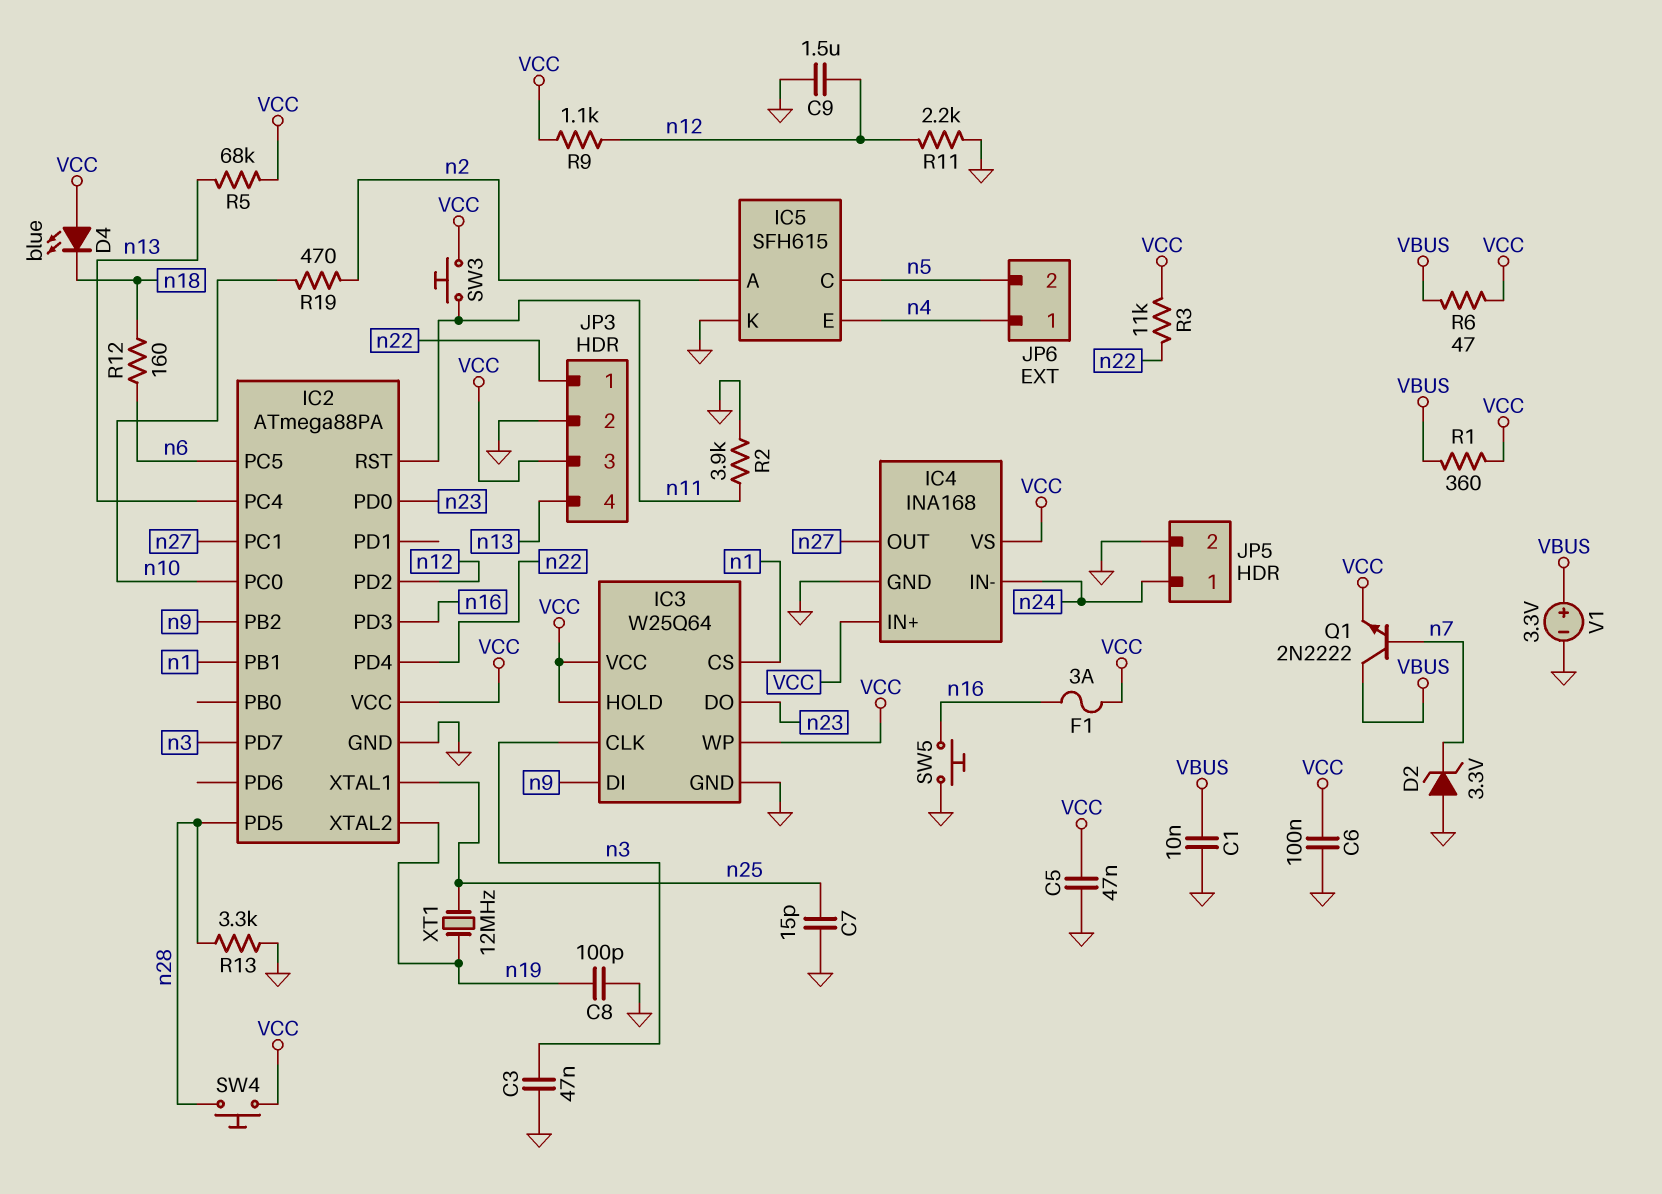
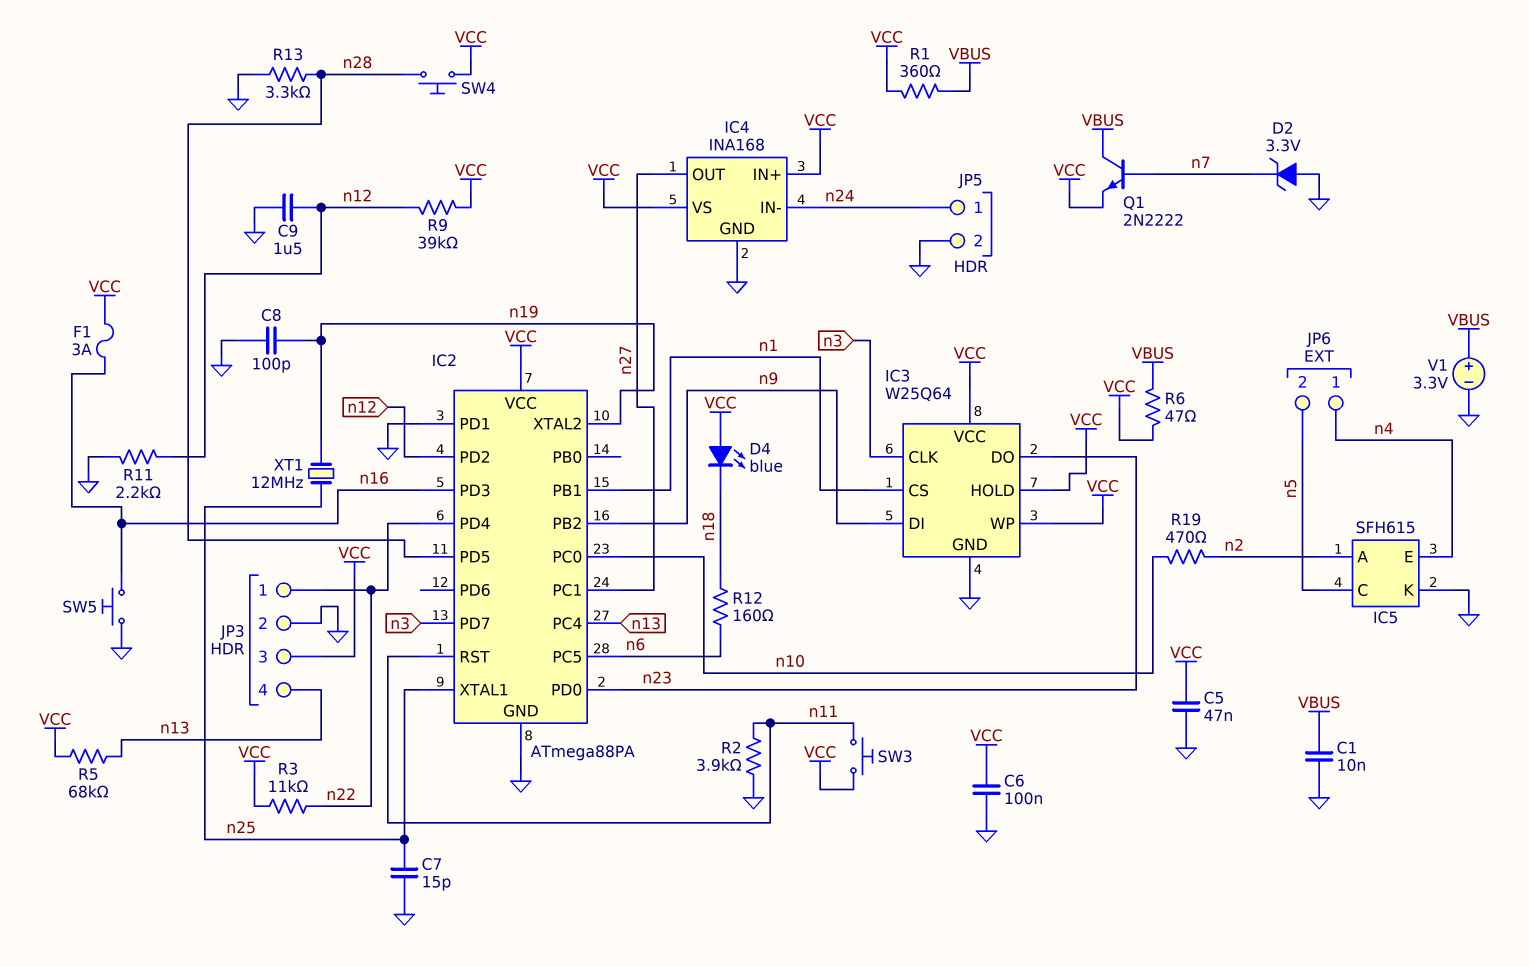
C3: 47nF (GND, n3) -> none
IC2 pin PD1: none -> GND
R9: 1.1k (VCC, n12) -> 39k (VCC, n12)

